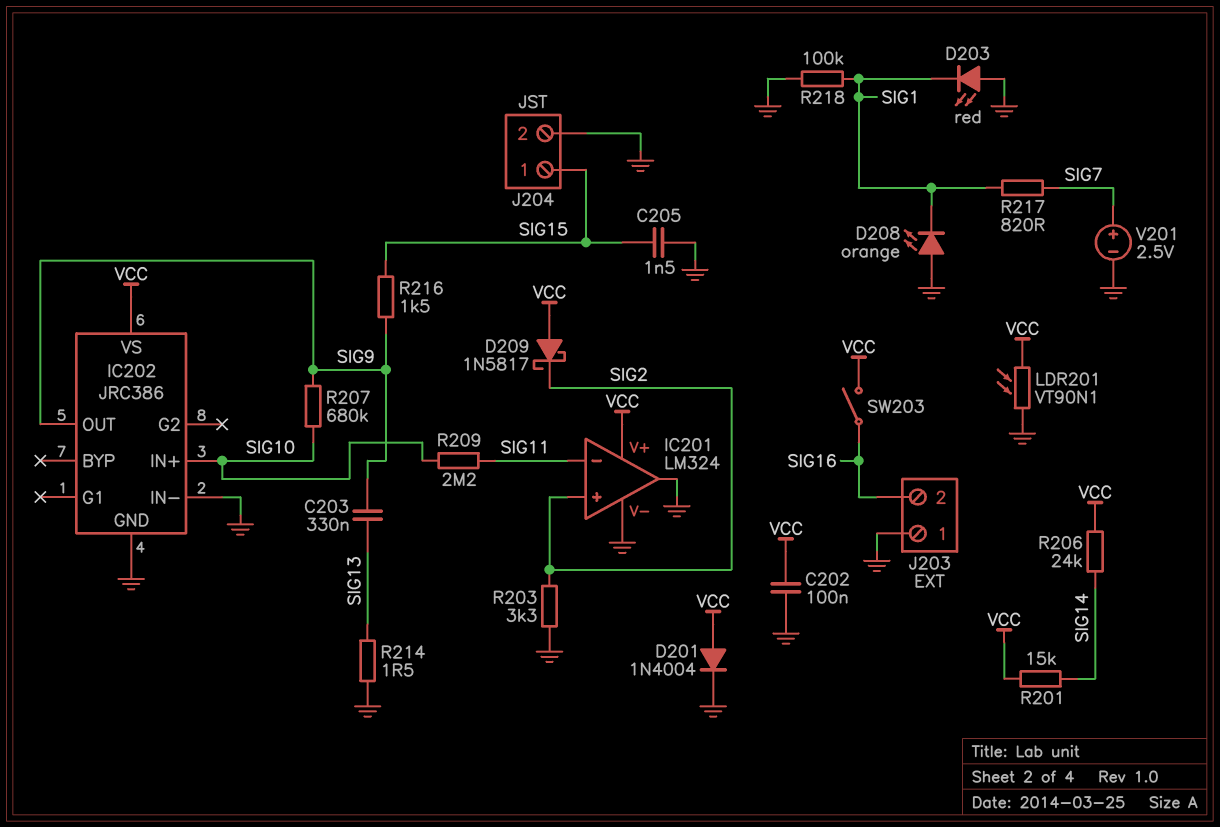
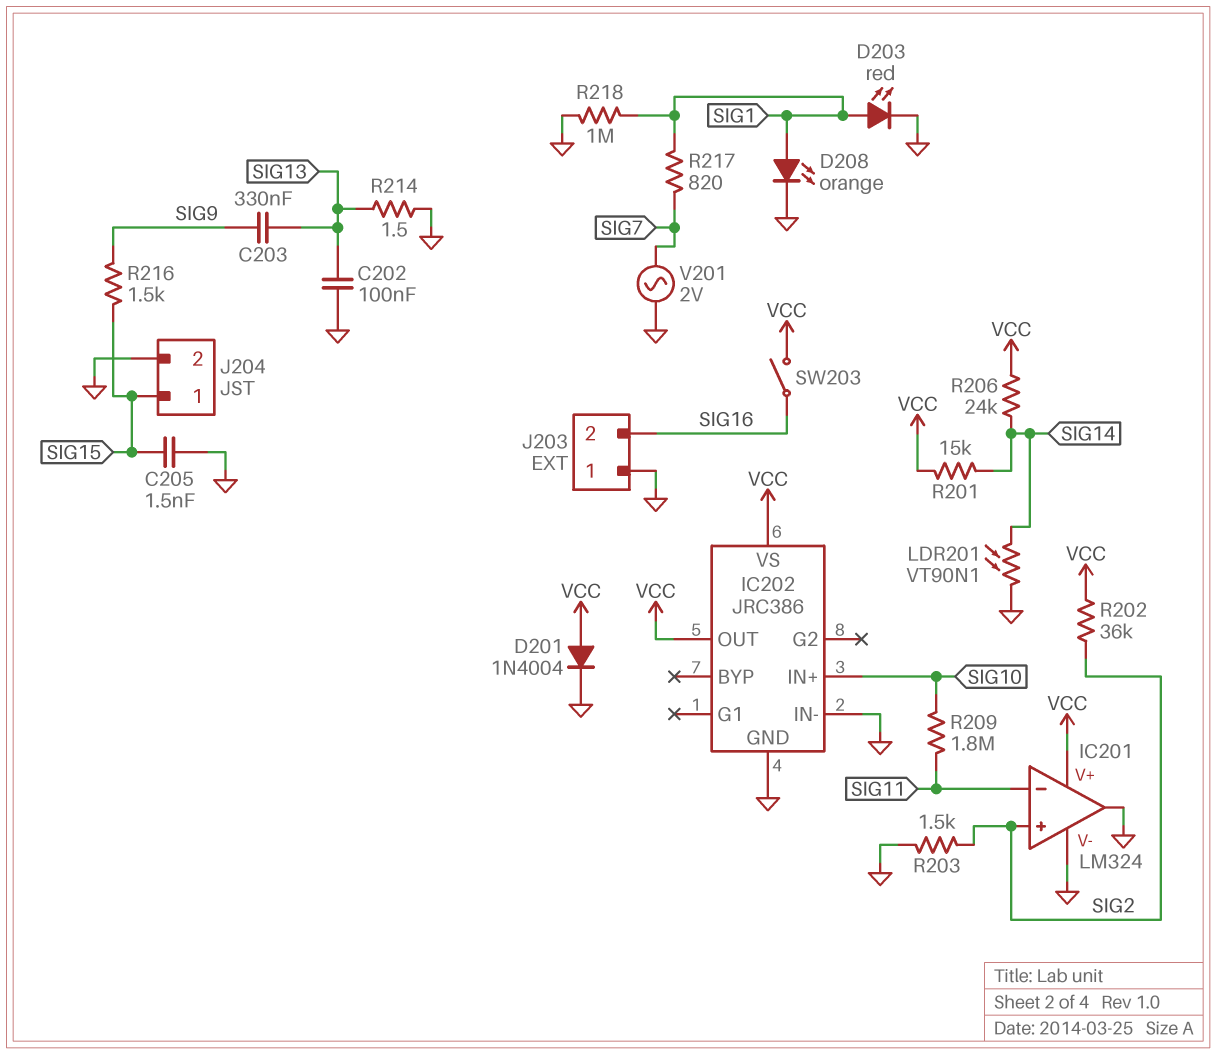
C202: 100nF (GND, VCC) -> 100nF (GND, SIG13)
D203: LED red (A GND, K SIG1) -> LED red (A SIG1, K GND)
D208: LED orange (A GND, K SIG1) -> LED orange (A SIG1, K GND)
D209: schottky 1N5817 (A VCC, K SIG2) -> none
IC202 pin OUT: SIG9 -> VCC
LDR201: VT90N1 (GND, VCC) -> VT90N1 (GND, SIG14)
R202: none -> 36k (SIG2, VCC)
R203: 3.3k (GND, SIG2) -> 1.5k (GND, SIG2)
R207: 680k (SIG9, SIG10) -> none
R209: 2.2M (SIG10, SIG11) -> 1.8M (SIG10, SIG11)
R218: 100k (GND, SIG1) -> 1M (GND, SIG1)
V201: 2.5V (plus SIG7, minus GND) -> AC 2V (GND, SIG7)

